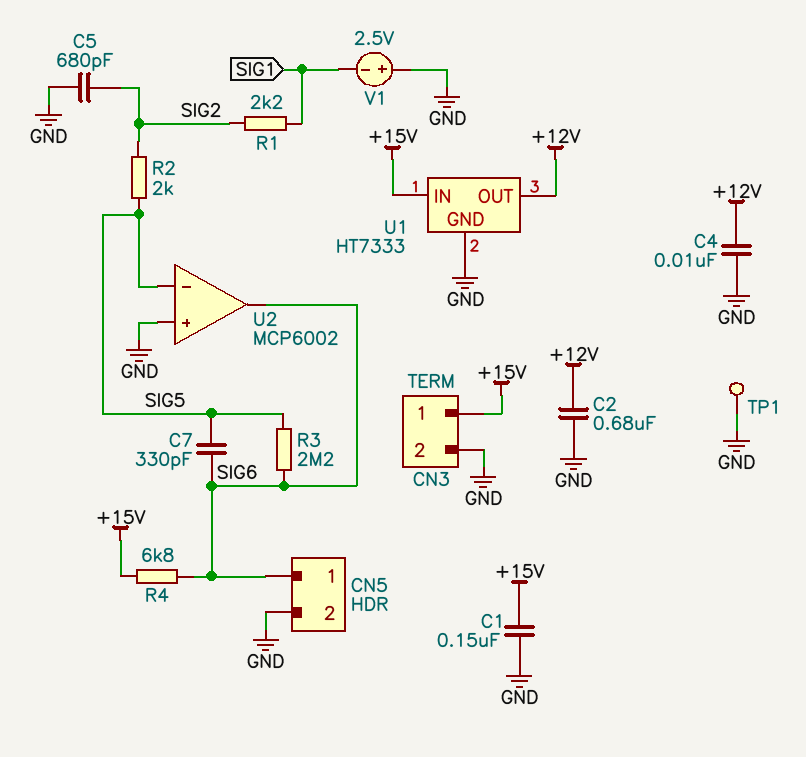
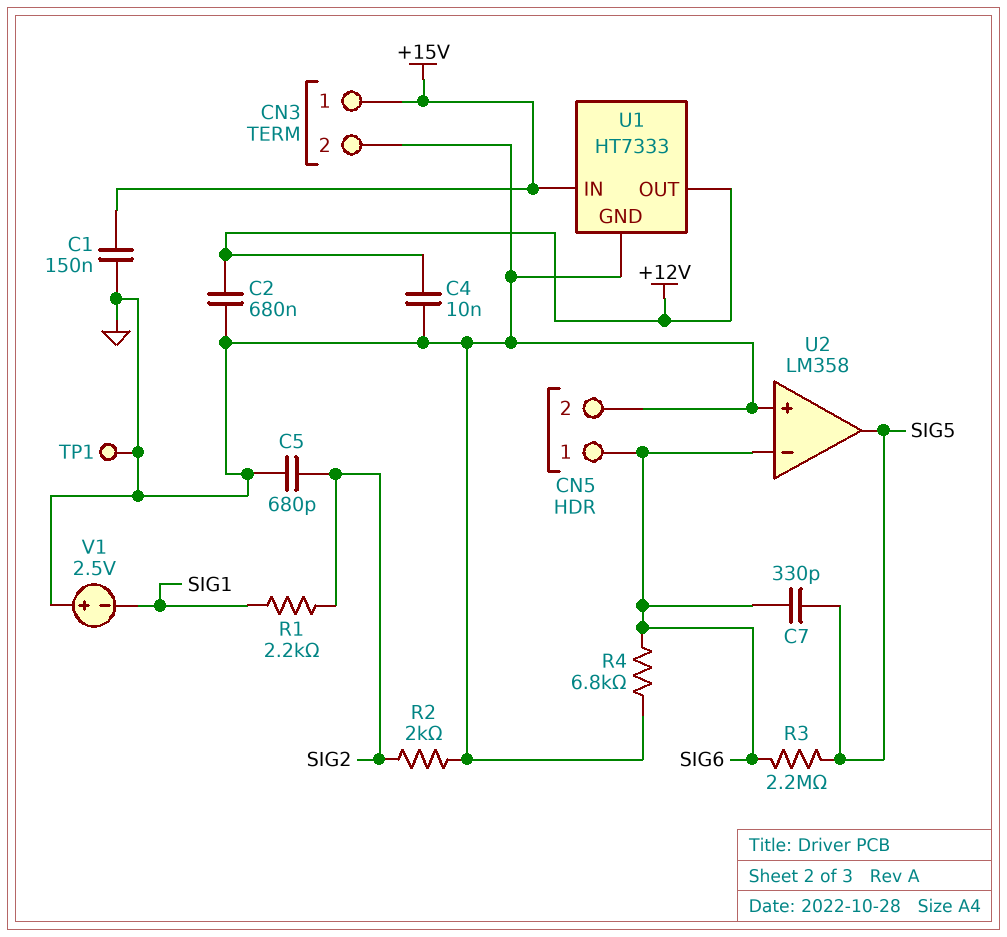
R2: 2k (SIG2, SIG5) -> 2k (GND, SIG2)
R4: 6.8k (+15V, SIG6) -> 6.8k (GND, SIG6)
U2: MCP6002 -> LM358
U2 pin in-: SIG5 -> SIG6
U2 pin out: SIG6 -> SIG5

